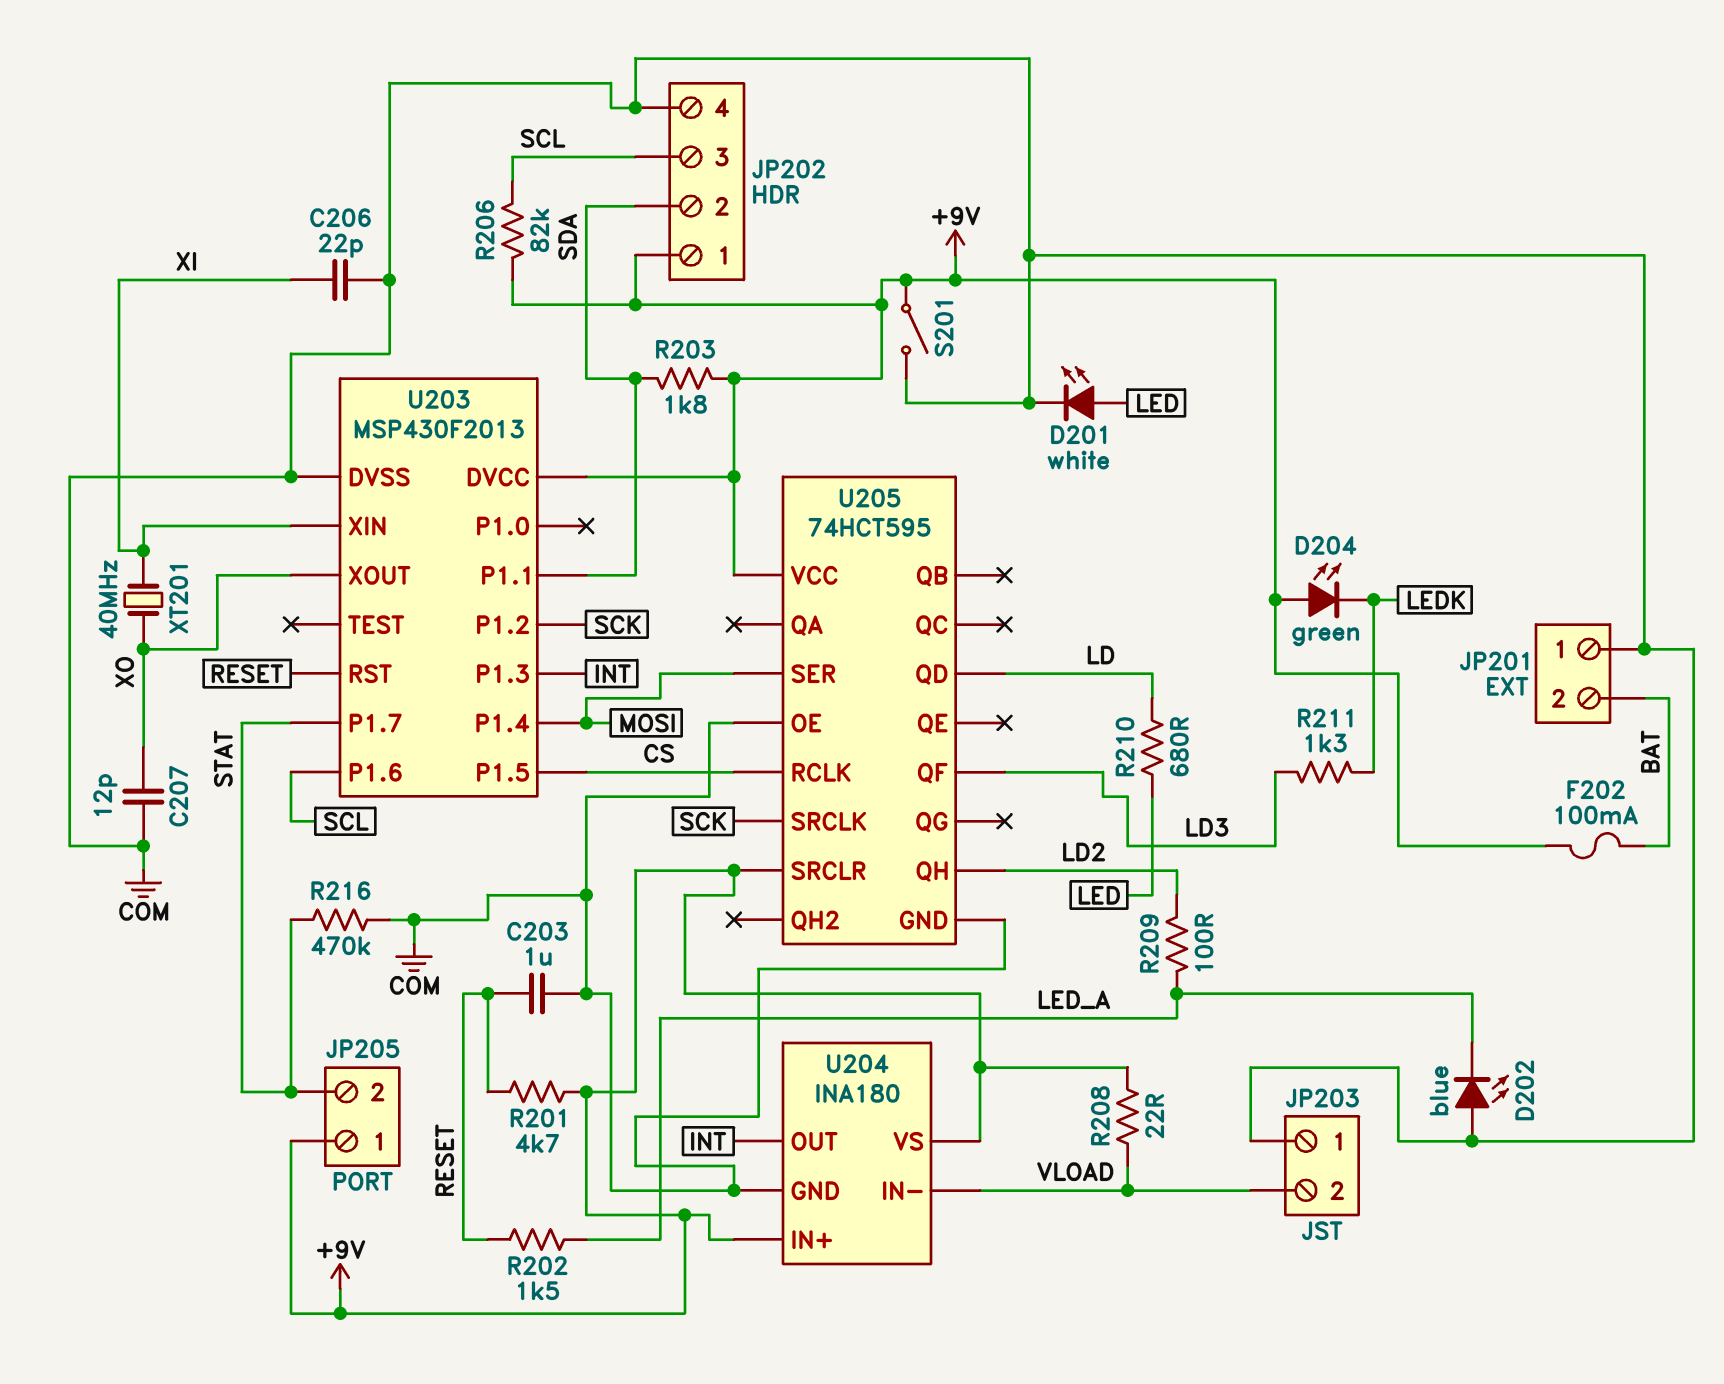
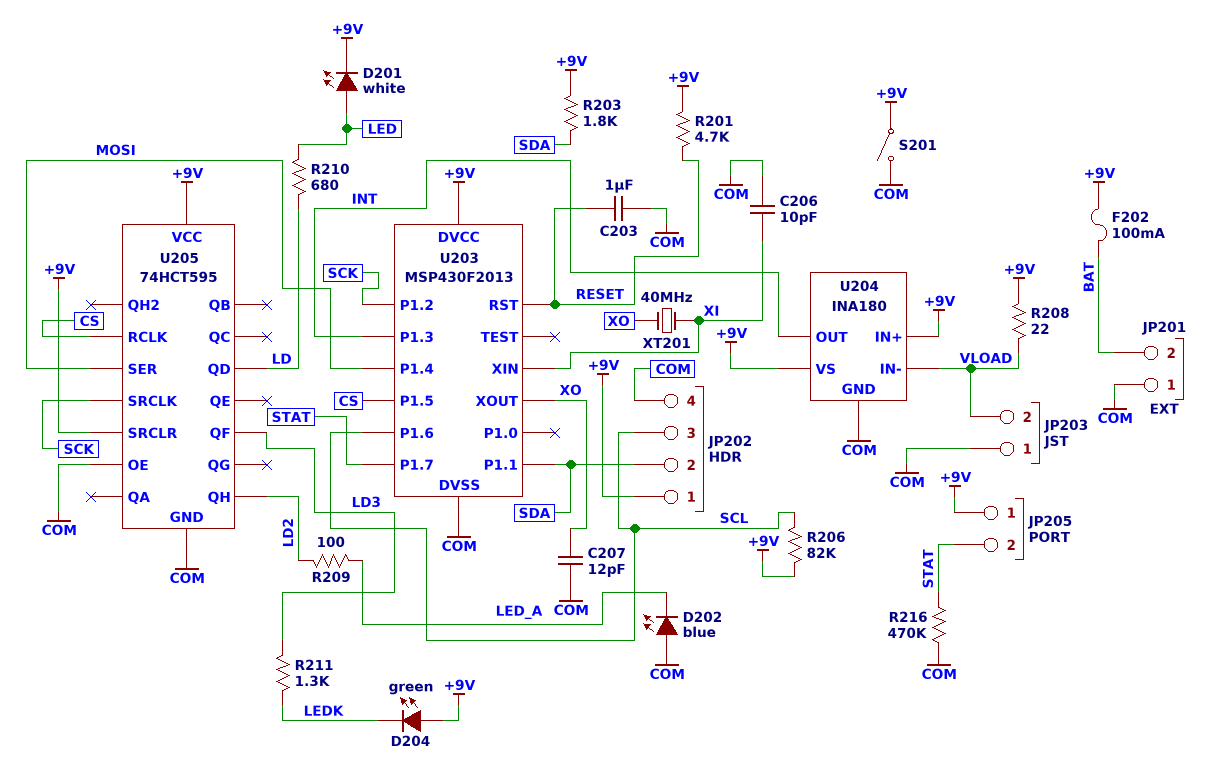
C206: 22pF (COM, XI) -> 10pF (COM, XI)
D201: LED white (A LED, K COM) -> LED white (A LED, K +9V)
R202: 1.5k (LED_A, RESET) -> none

